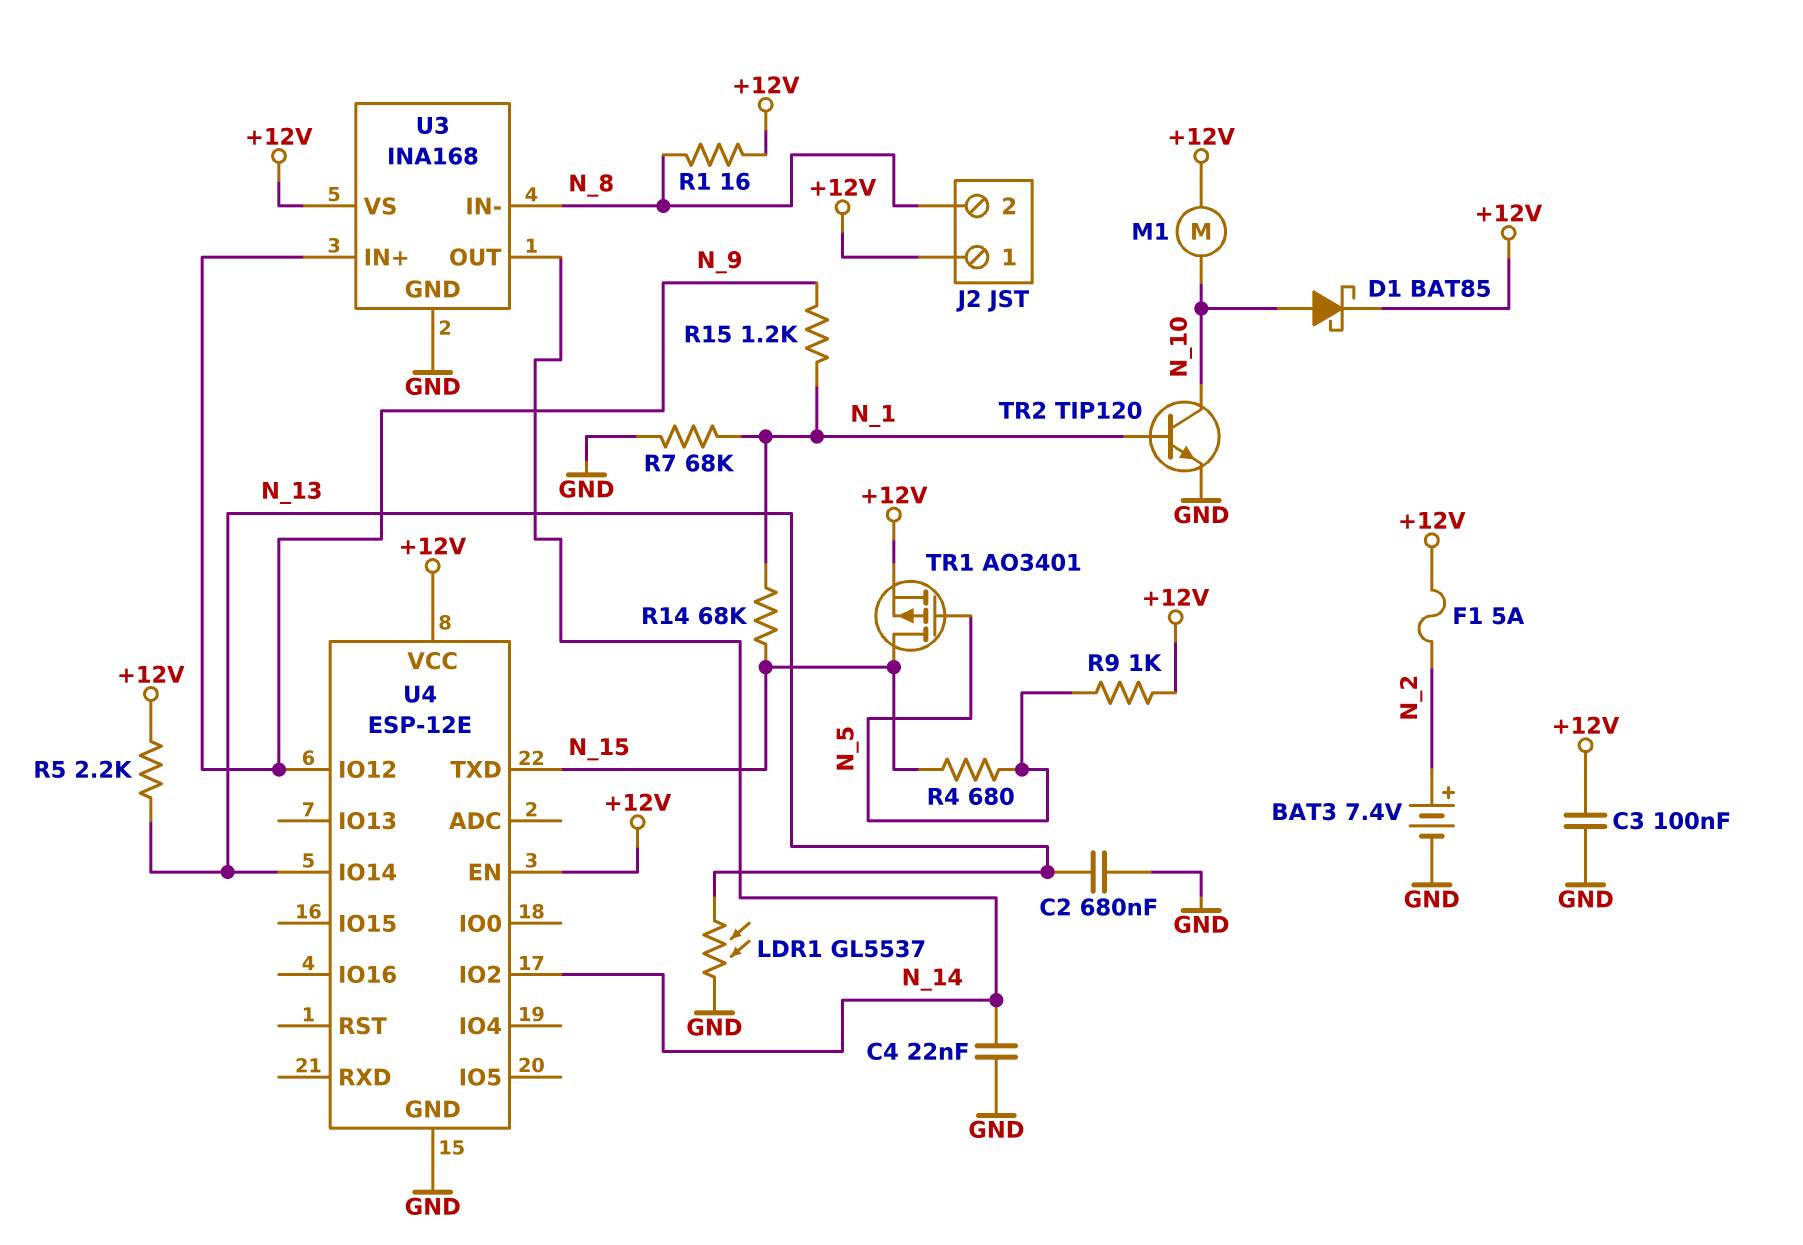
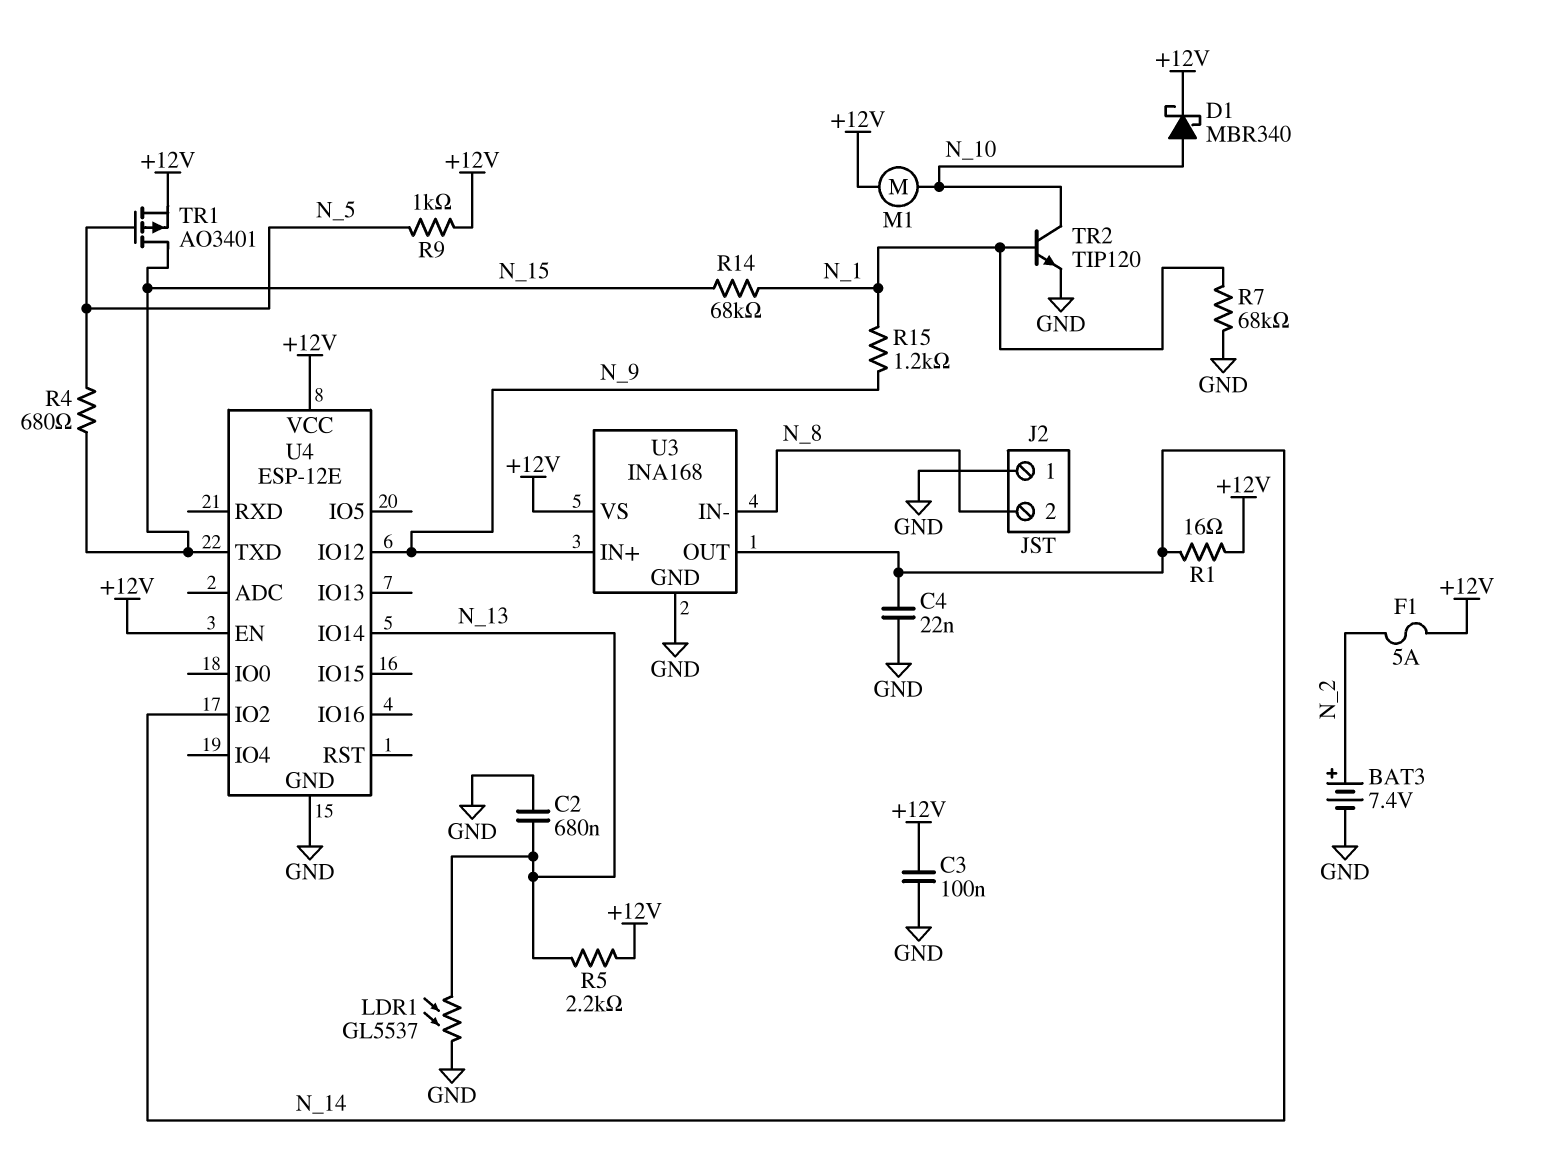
D1: schottky BAT85 (A N_10, K +12V) -> schottky MBR340 (A N_10, K +12V)
J2 pin 1: +12V -> GND
R1: 16 (+12V, N_8) -> 16 (+12V, N_14)

